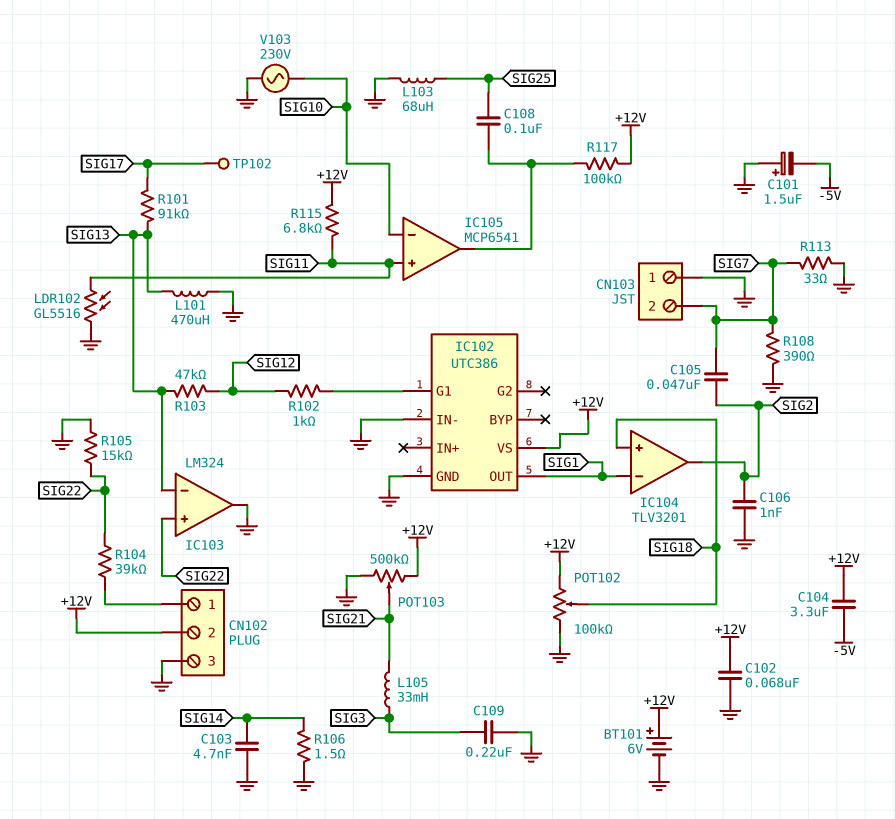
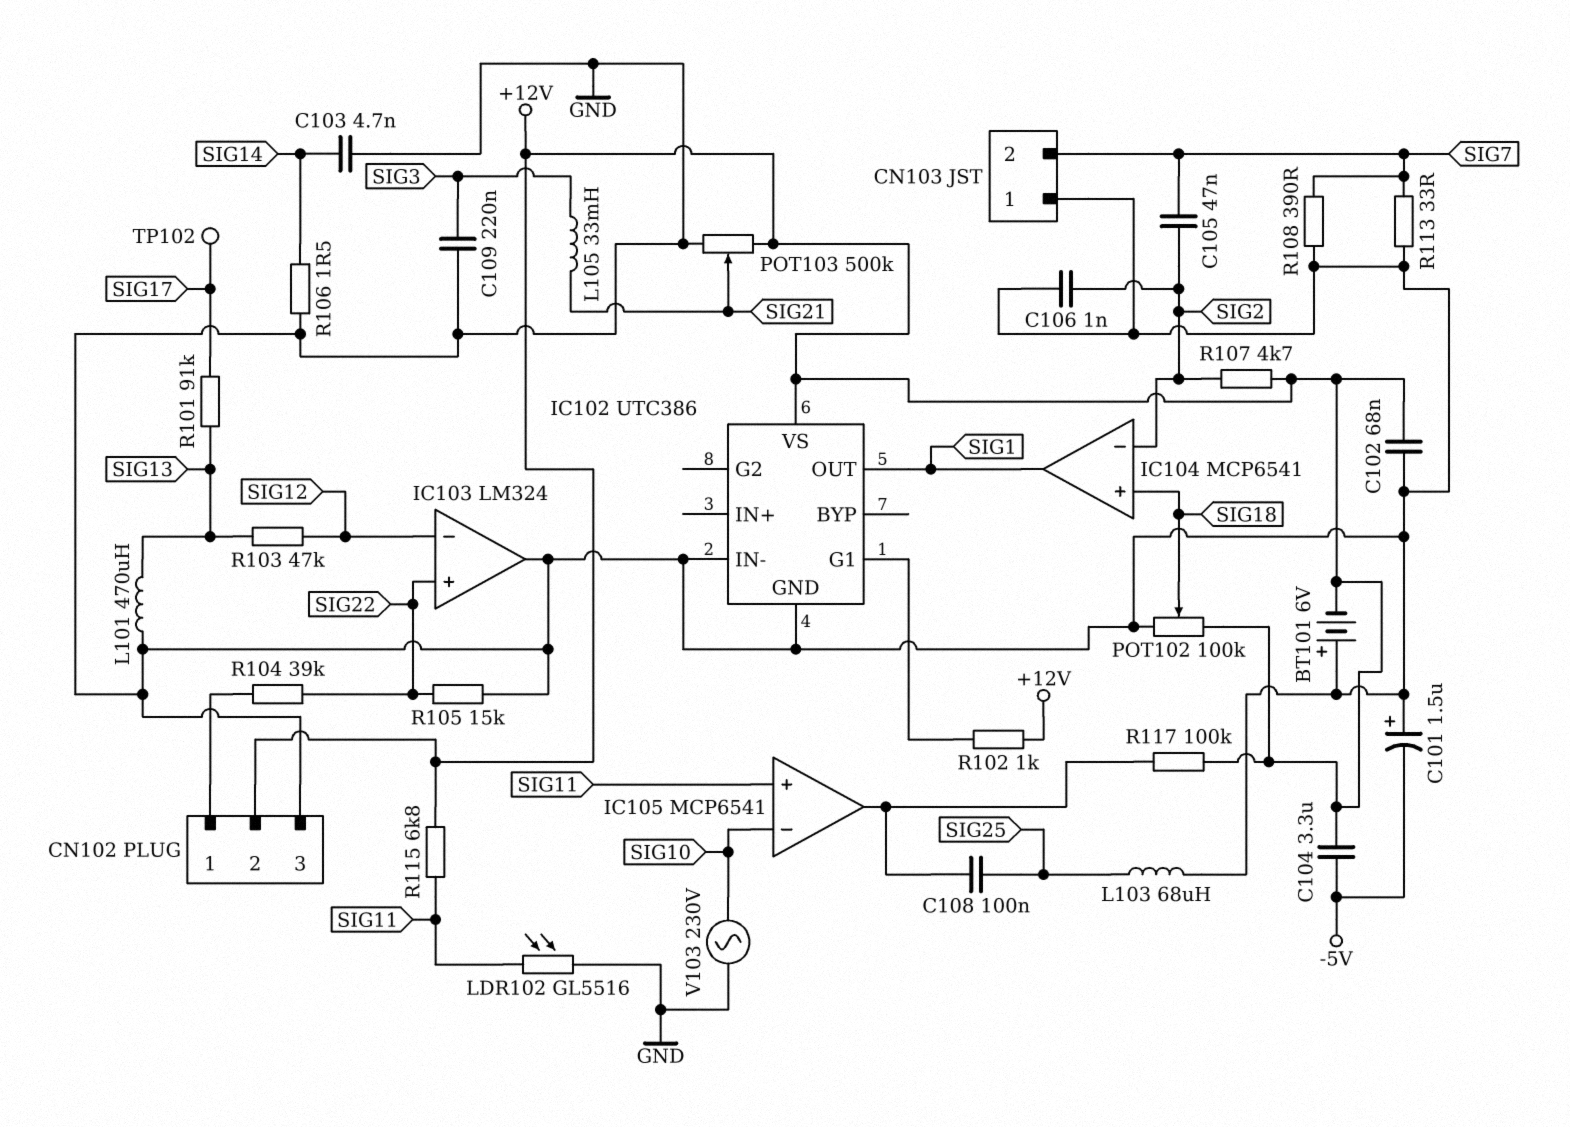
BT101: 6V (plus +12V, minus GND) -> 6V (plus GND, minus +12V)
IC103 pin in-: SIG13 -> SIG12
IC104: TLV3201 -> MCP6541
IC104 pin in-: SIG1 -> SIG2
IC104 pin out: SIG2 -> SIG1
R102: 1k (IC102/G1, SIG12) -> 1k (+12V, IC102/G1)
R107: none -> 4.7k (+12V, SIG2)

